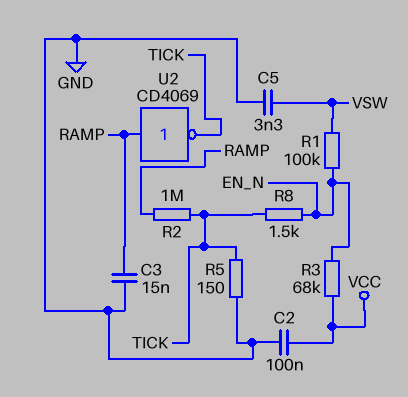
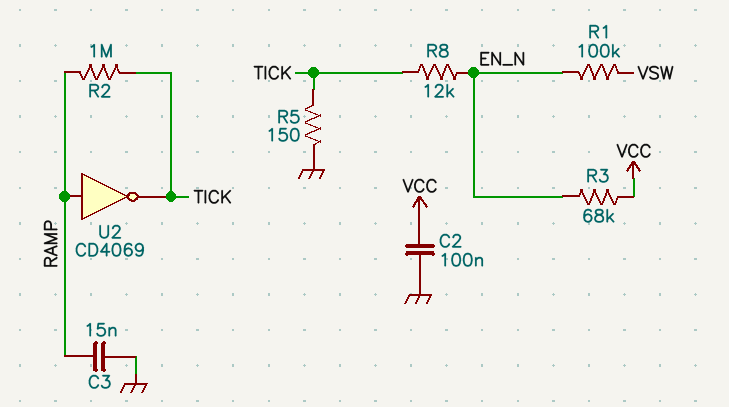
C5: 3.3nF (GND, VSW) -> none
R8: 1.5k (EN_N, TICK) -> 12k (EN_N, TICK)

